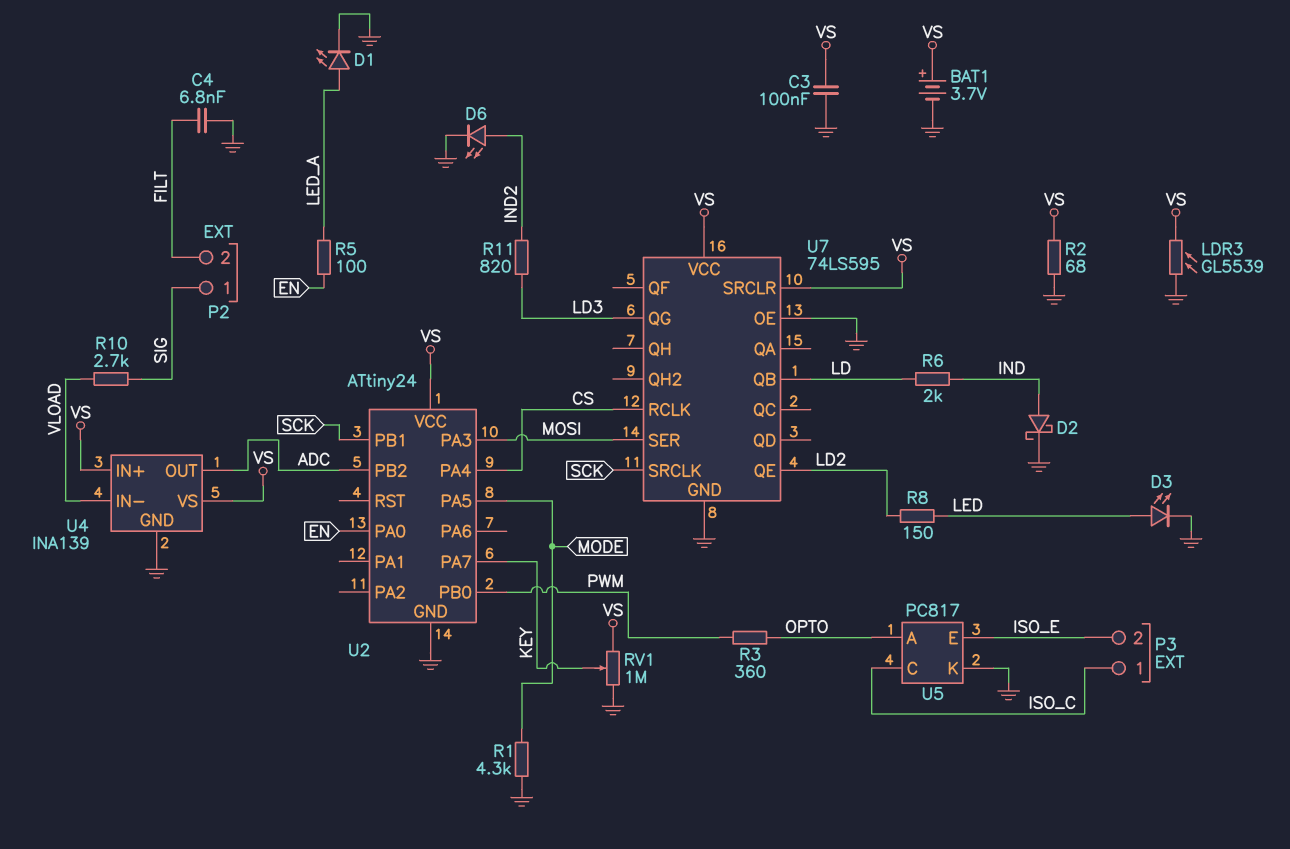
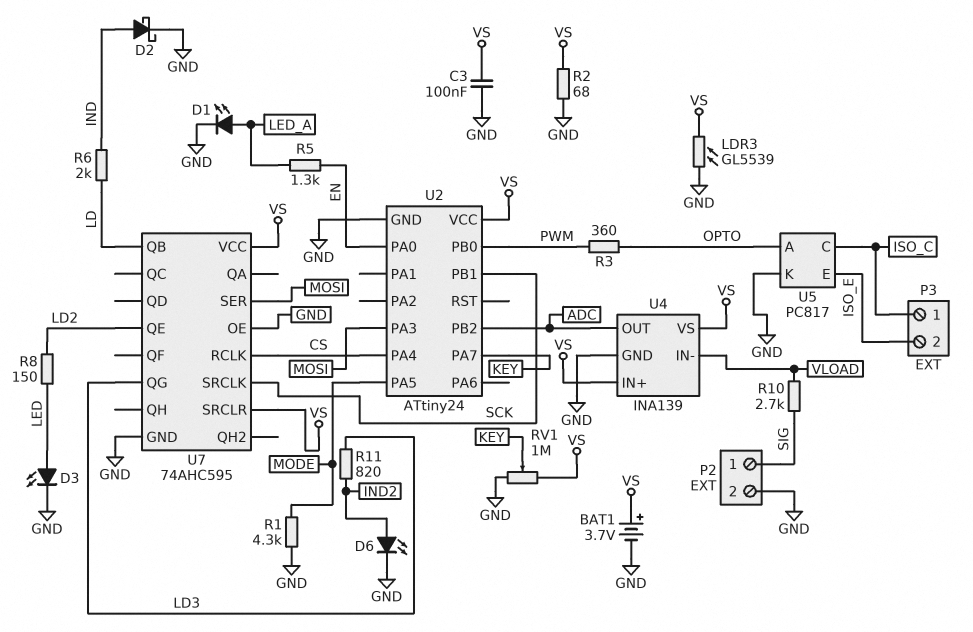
C4: 6.8nF (FILT, GND) -> none
P2 pin 2: FILT -> GND
R5: 100 (EN, LED_A) -> 1.3k (EN, LED_A)
U7: 74LS595 -> 74AHC595

